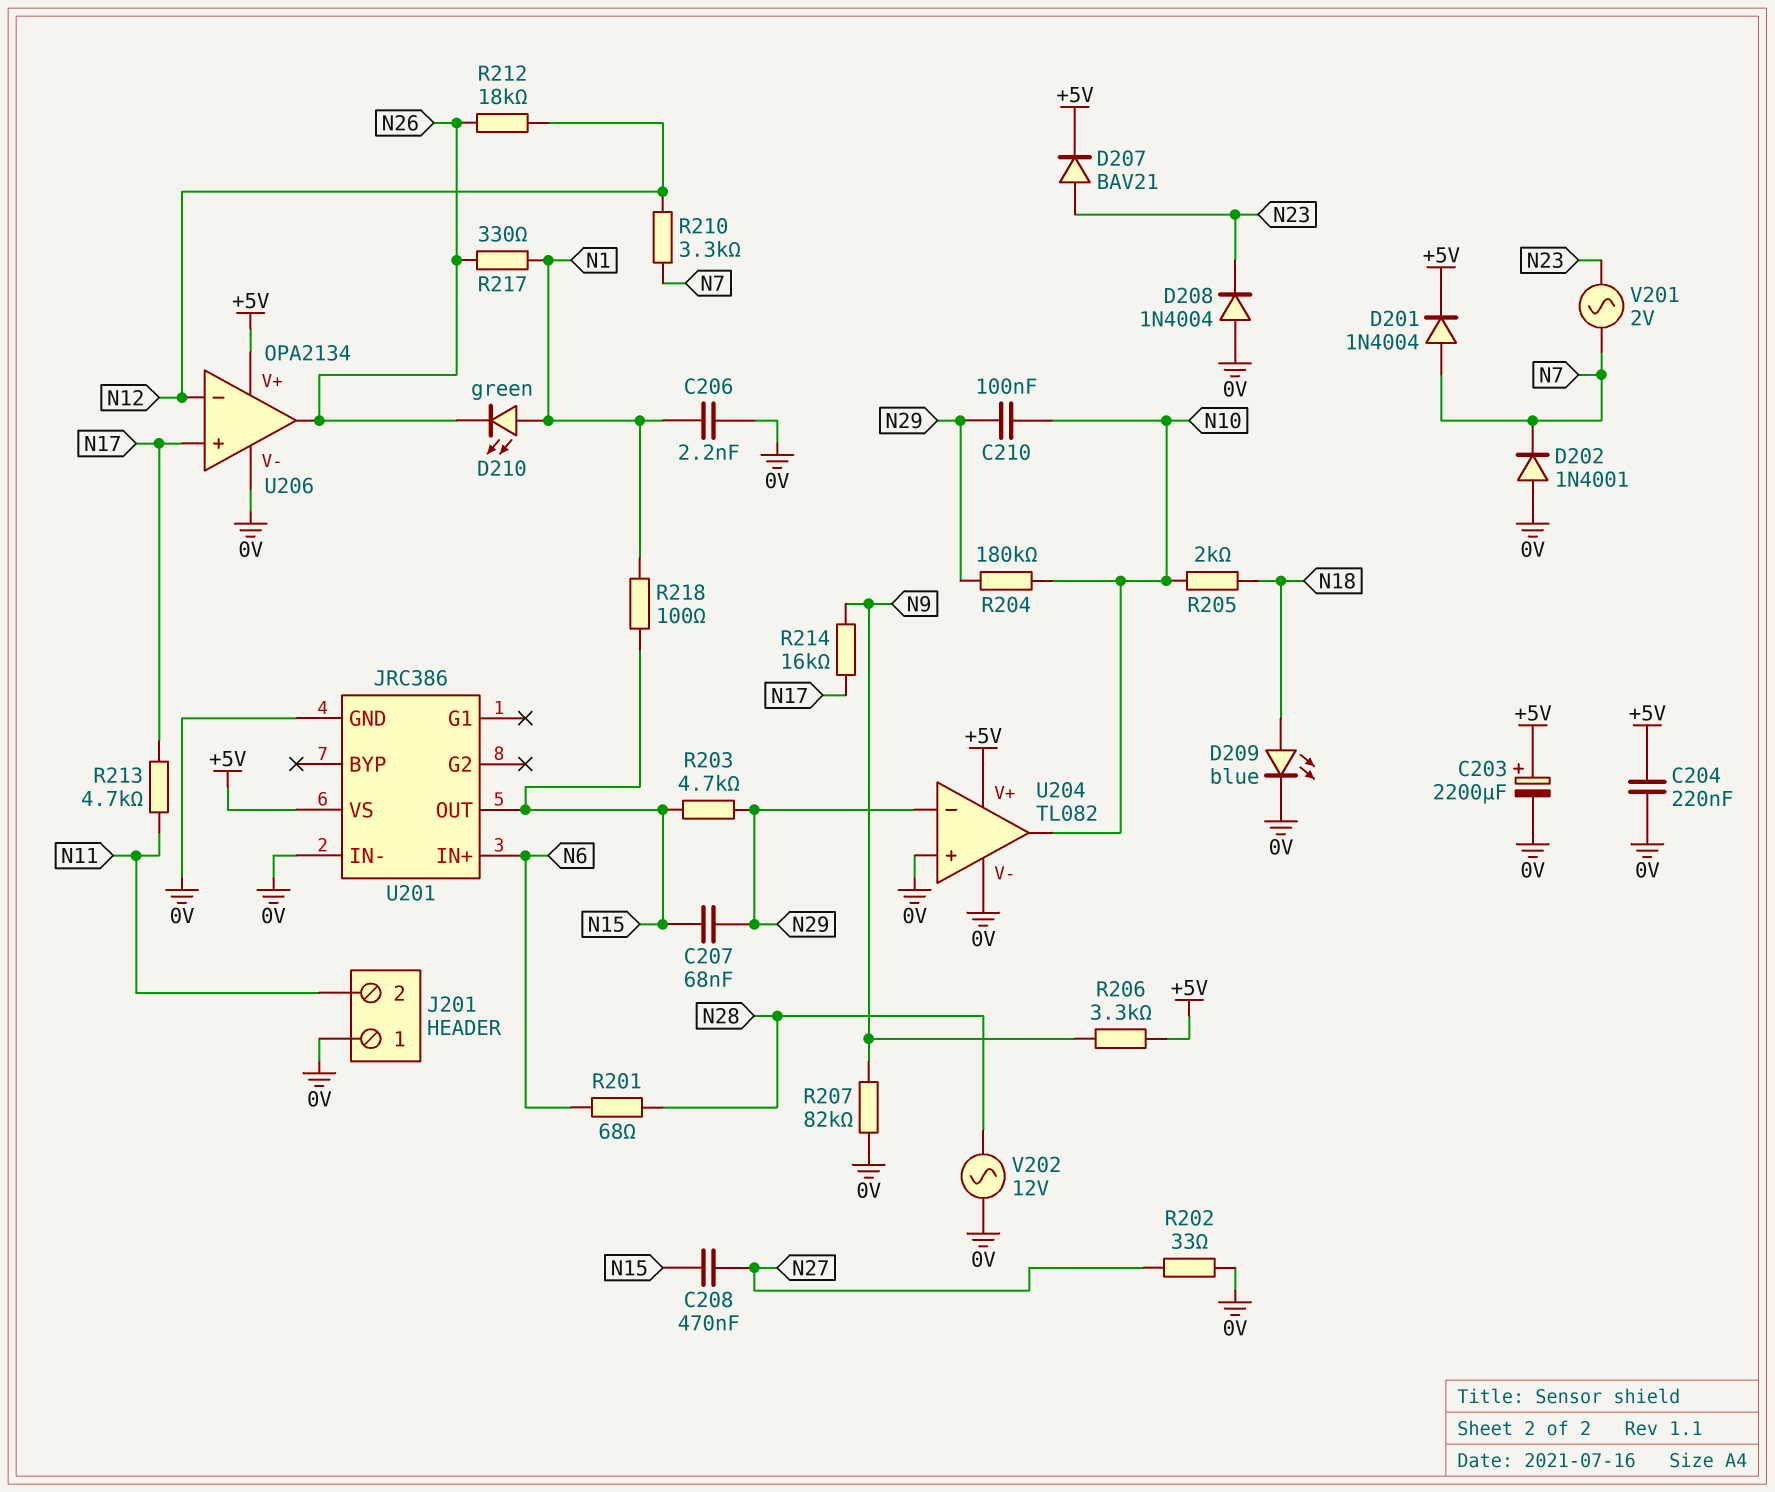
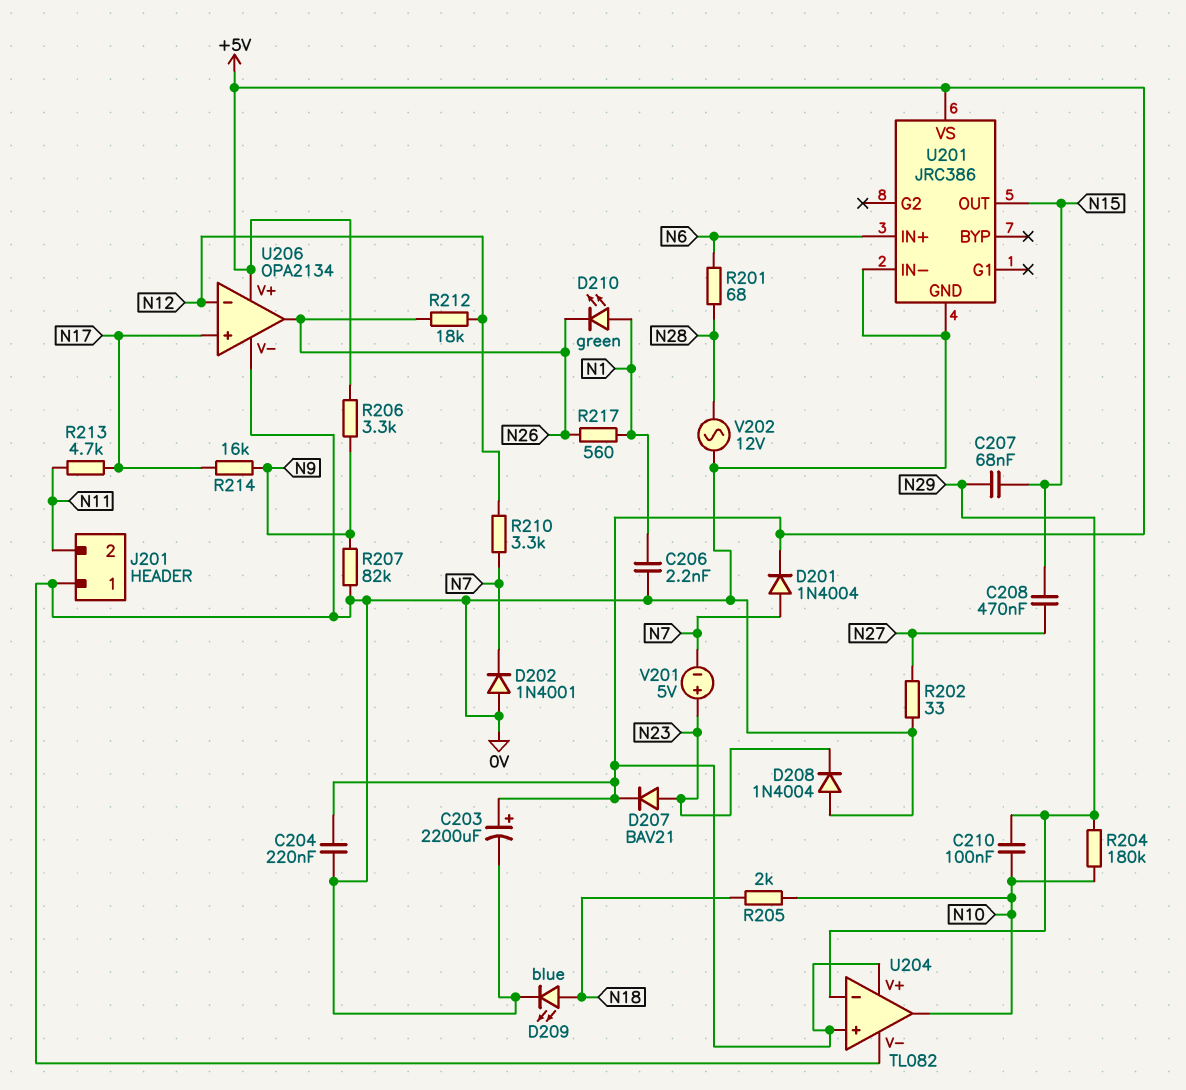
R203: 4.7k (N15, N29) -> none
R217: 330 (N1, N26) -> 560 (N1, N26)
R218: 100 (N1, N15) -> none
U204 pin in+: 0V -> +5V
V201: AC 2V (N7, N23) -> 5V (plus N23, minus N7)

